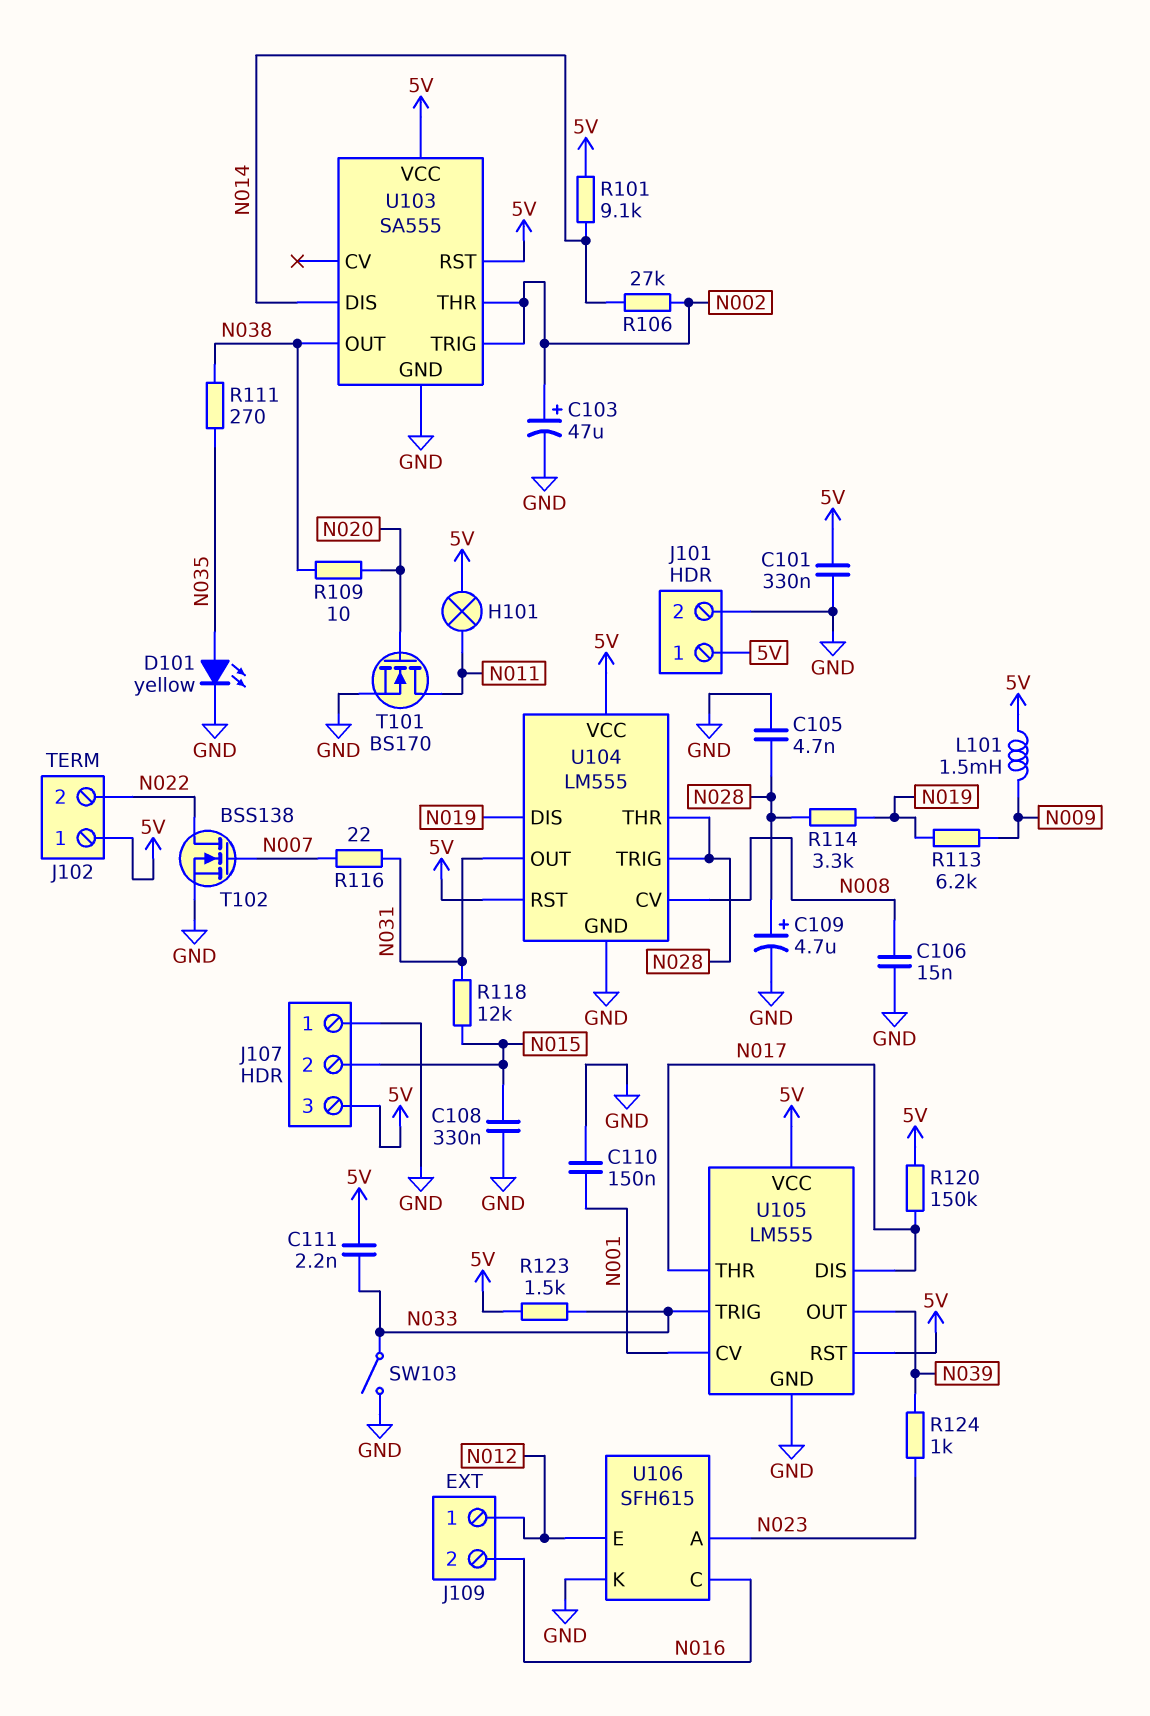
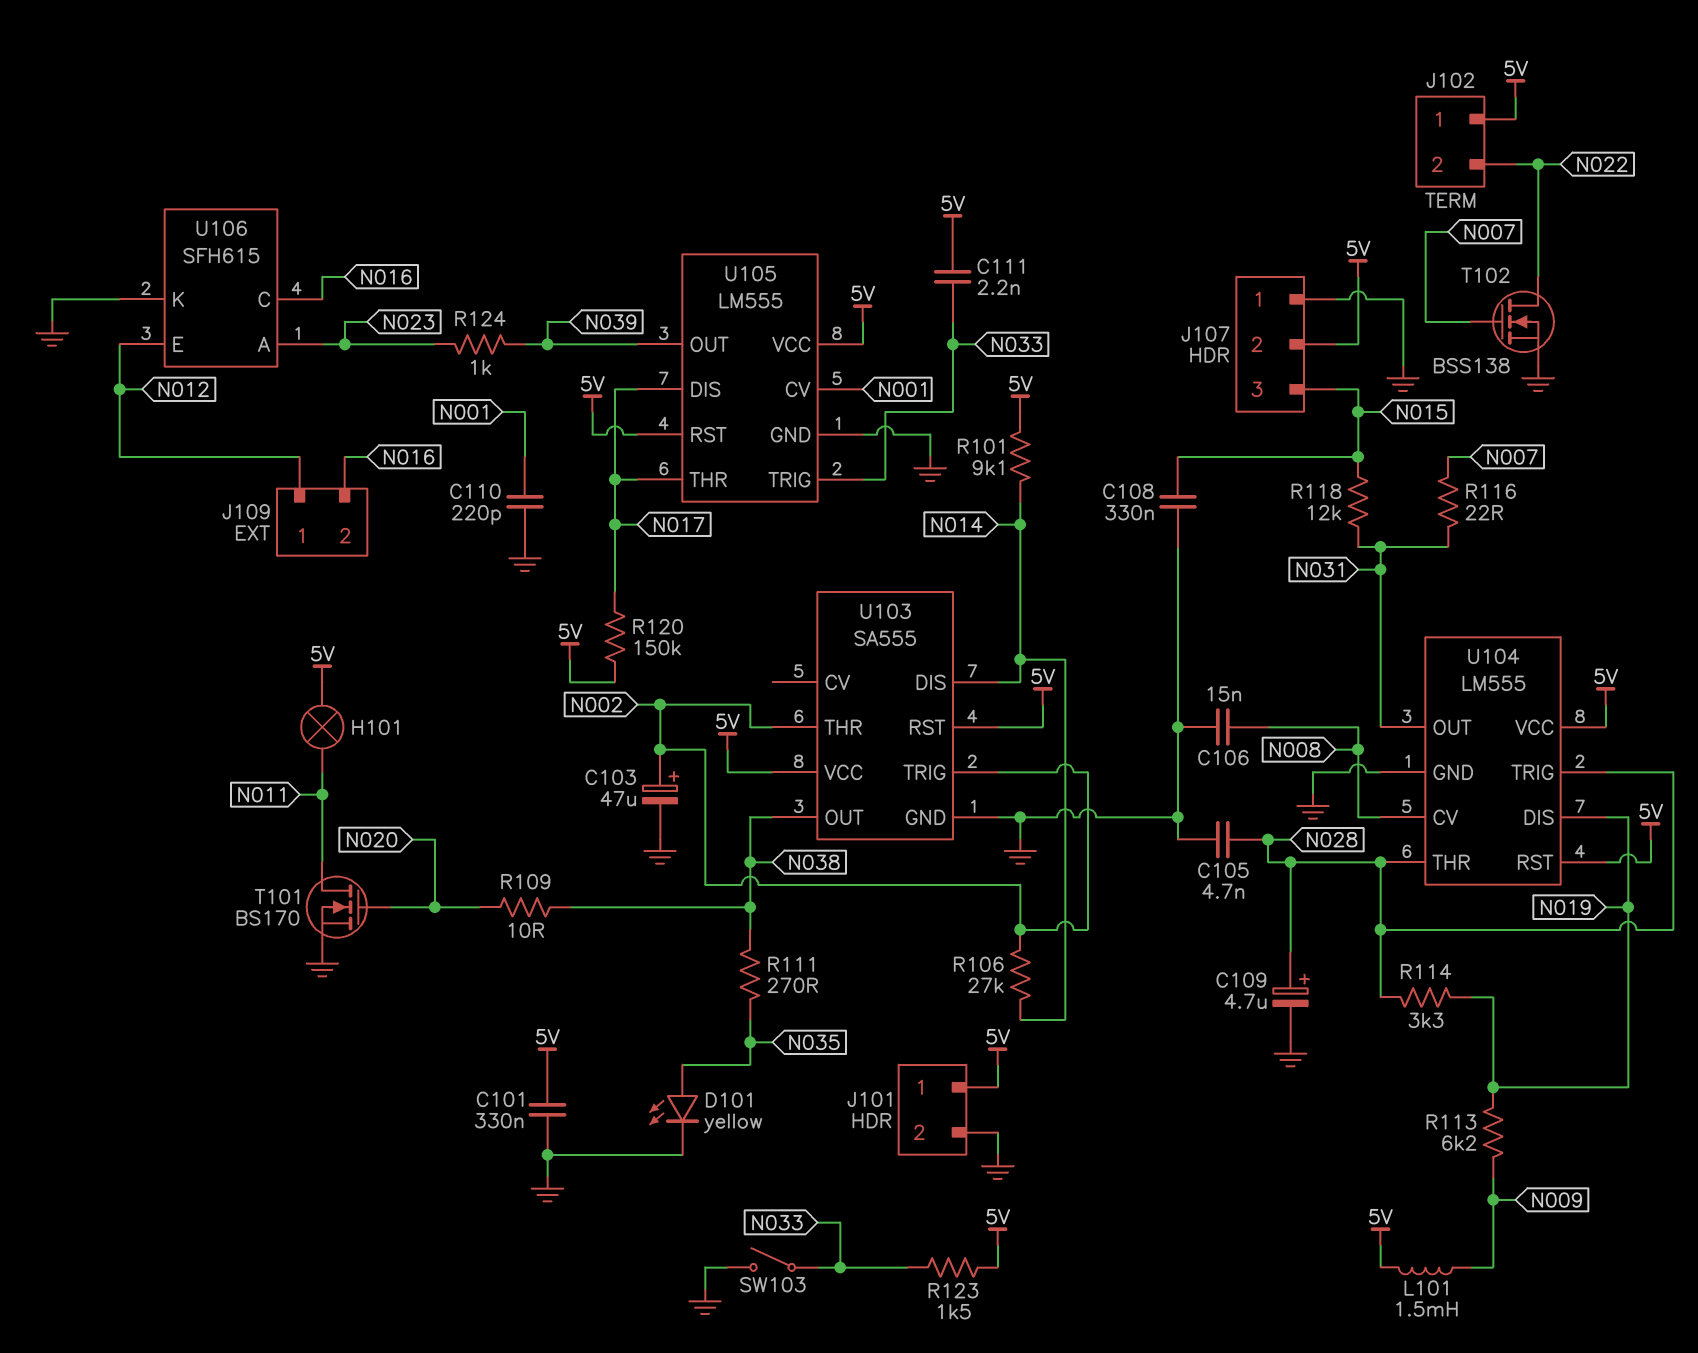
C110: 150nF (GND, N001) -> 220pF (GND, N001)
J107 pin 2: N015 -> 5V
J107 pin 3: 5V -> N015

